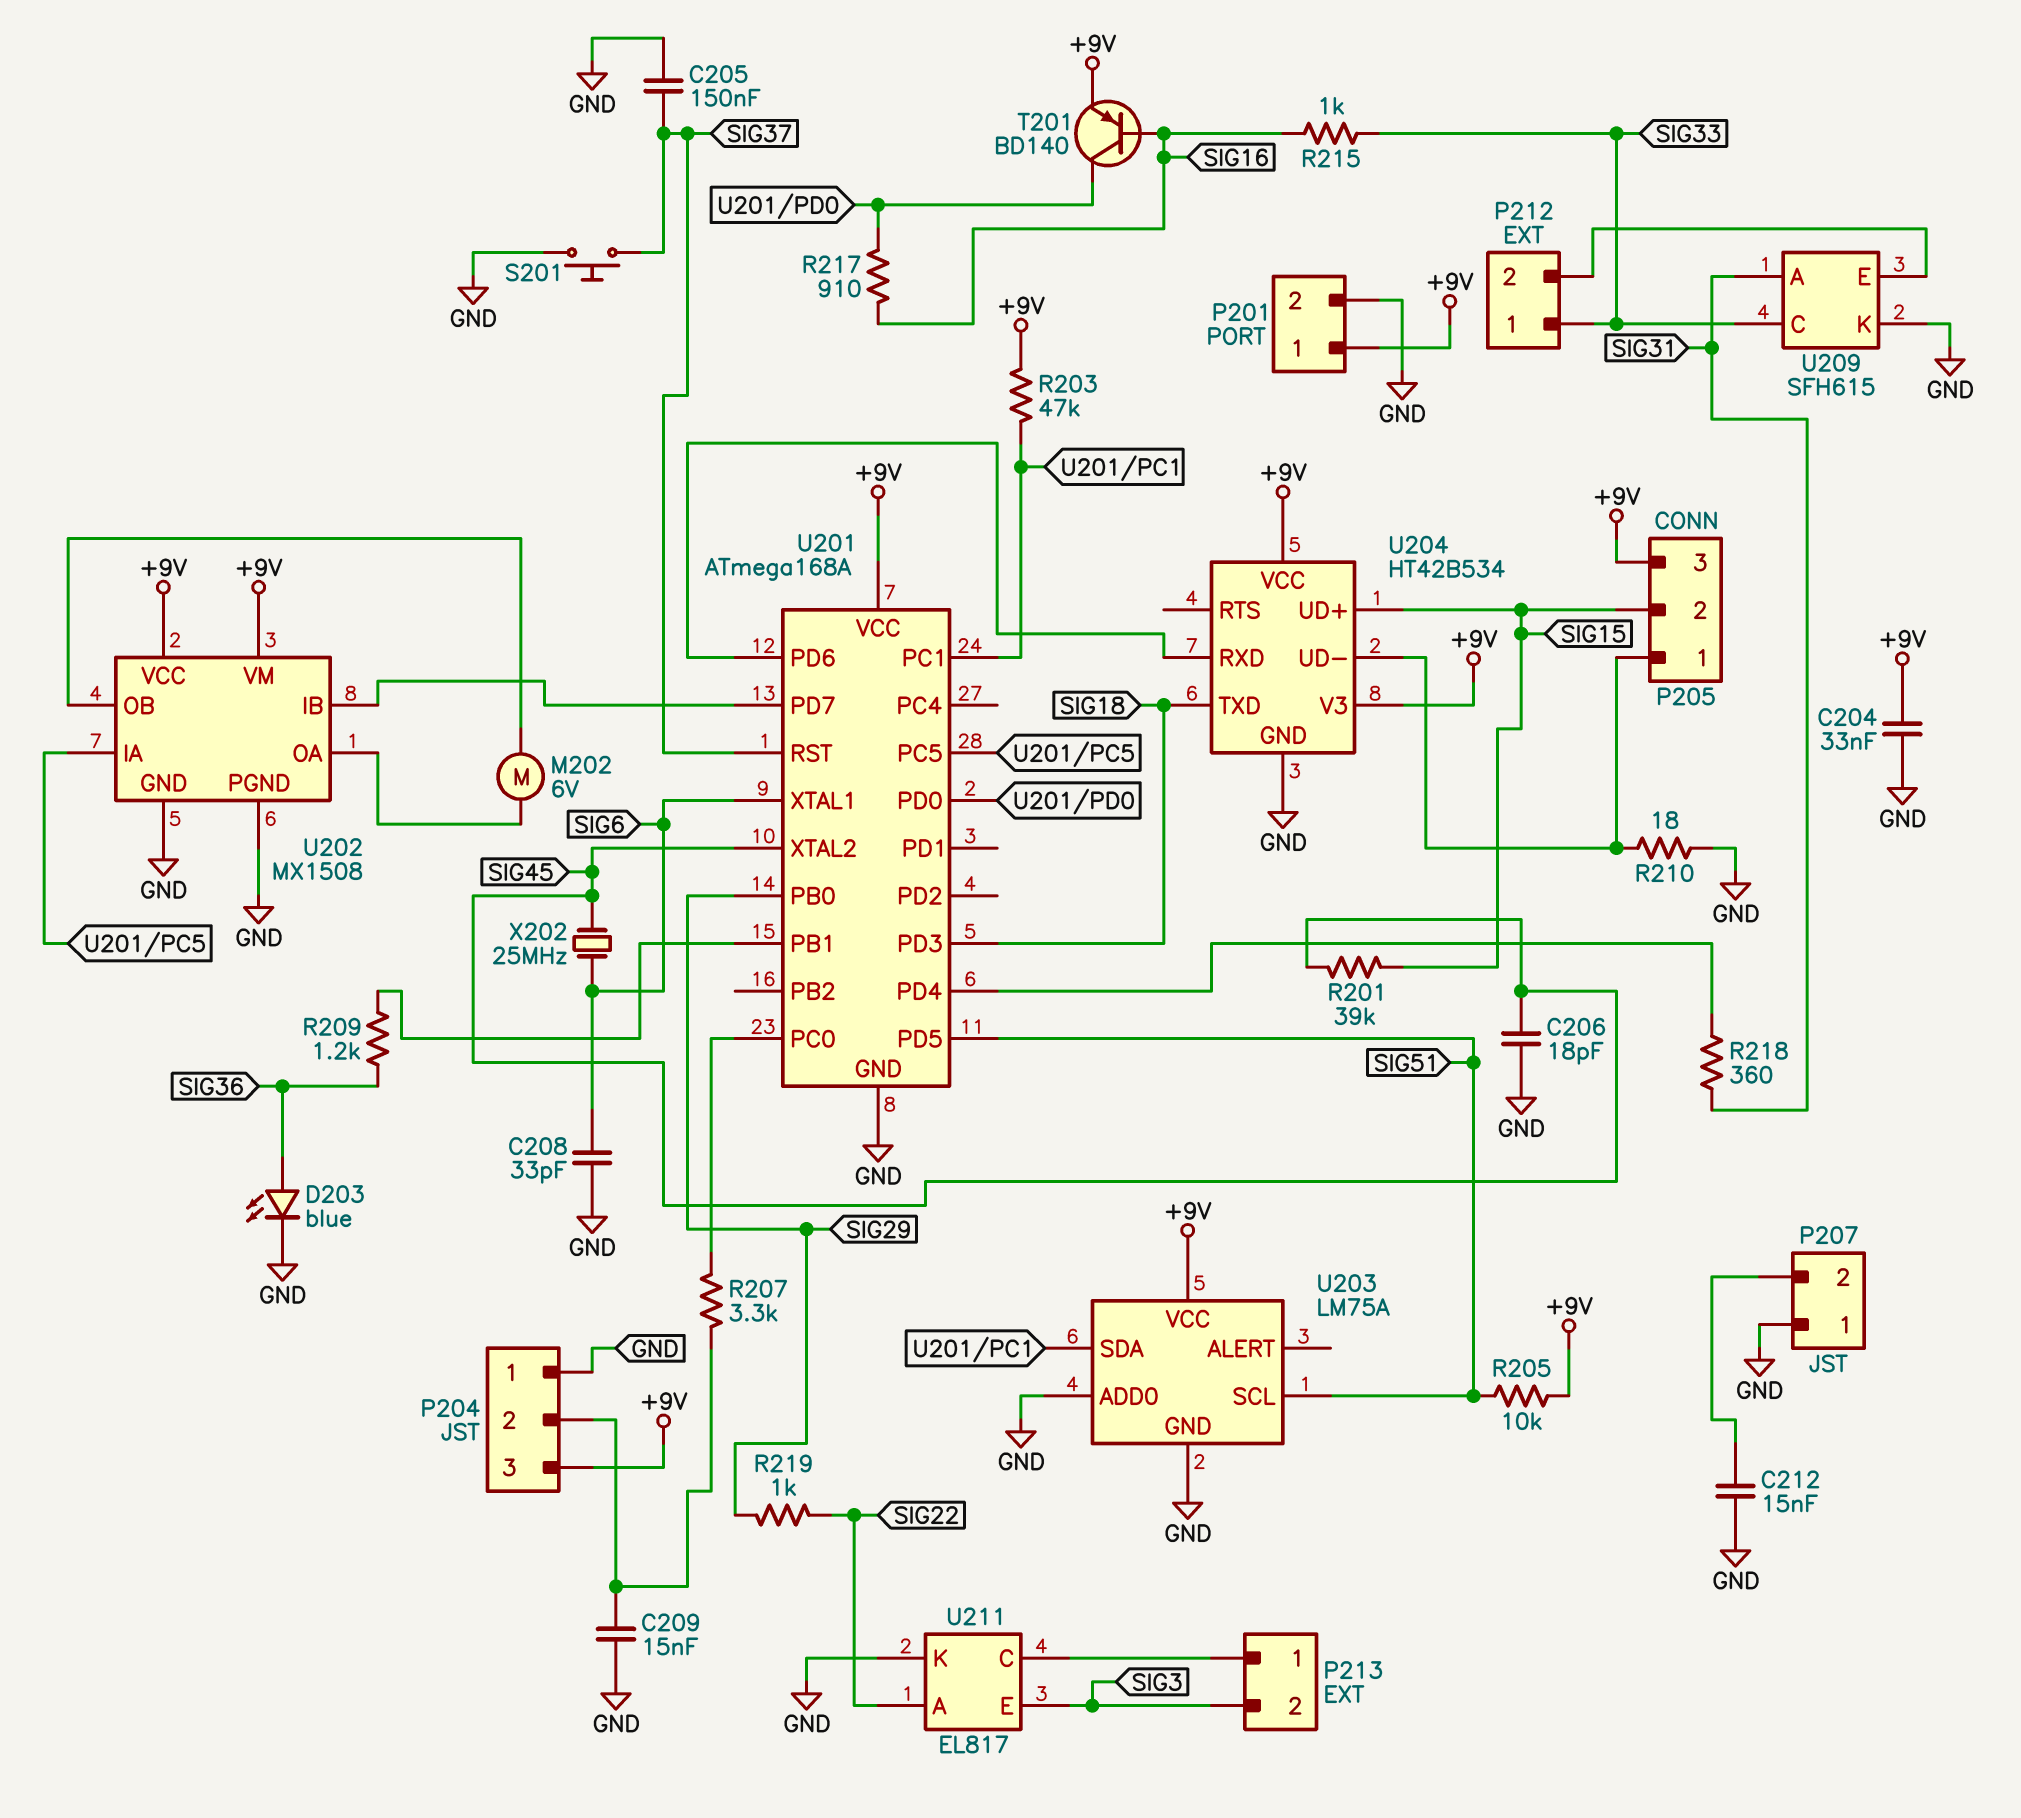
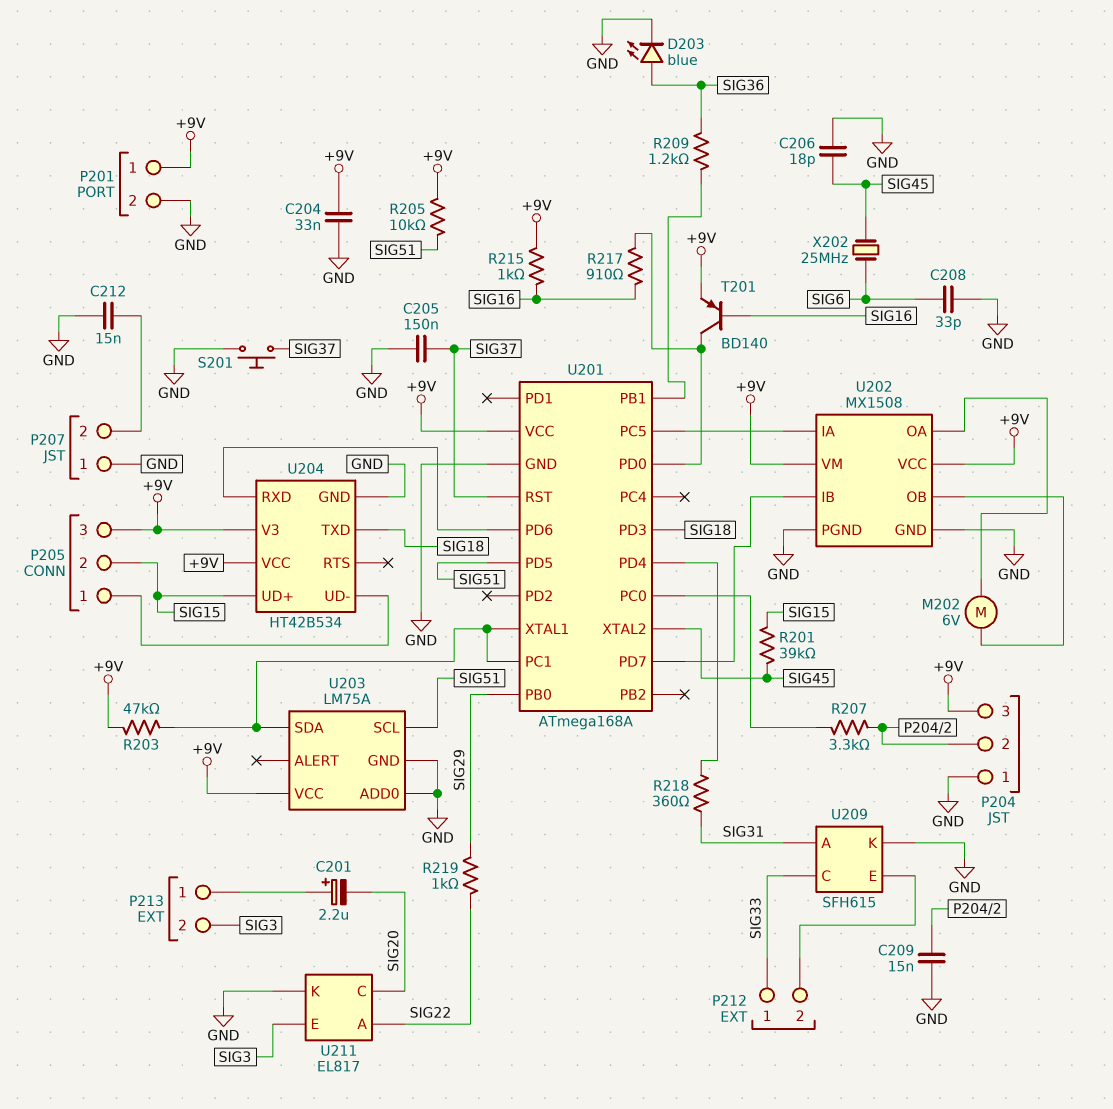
C201: none -> 2.2uF (plus P213/1, minus SIG20)
R210: 18 (GND, P205/1) -> none
R215: 1k (SIG16, SIG33) -> 1k (+9V, SIG16)
U201 pin XTAL1: SIG6 -> U201/PC1
U211 pin C: P213/1 -> SIG20

